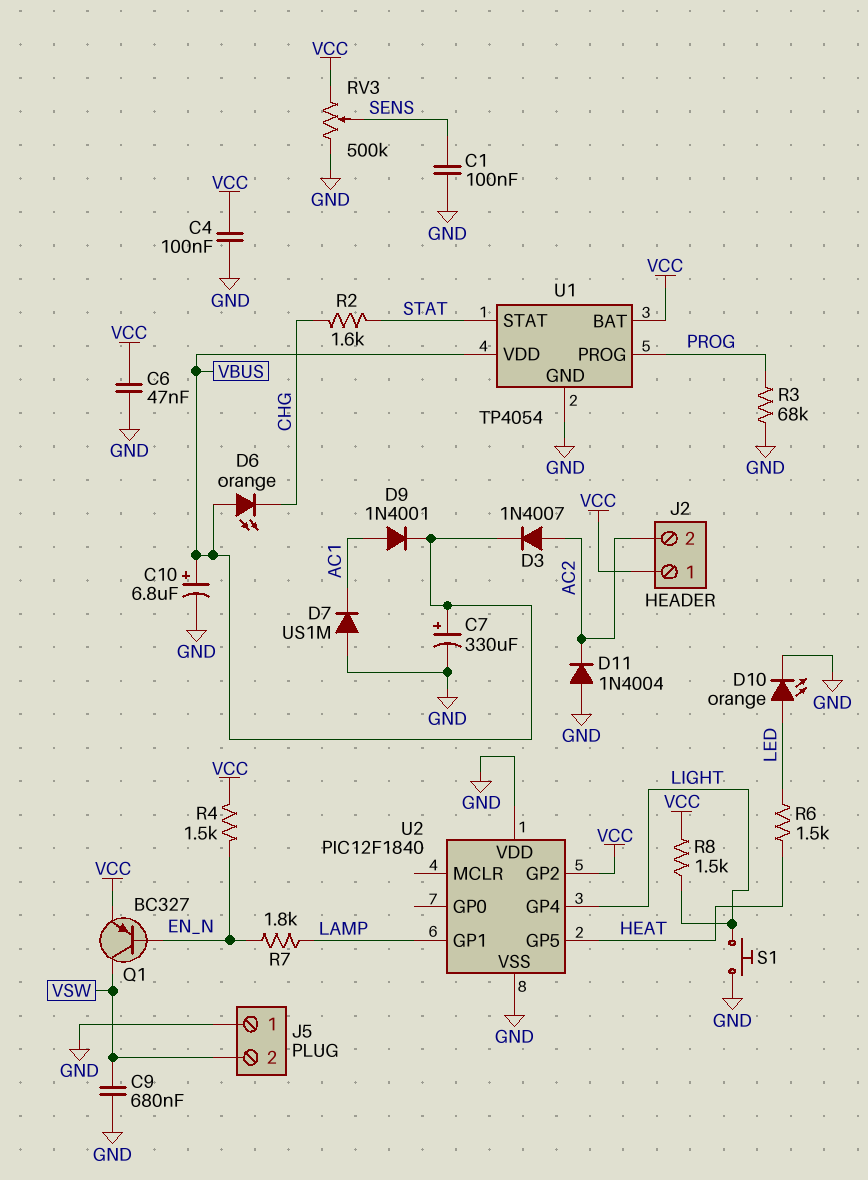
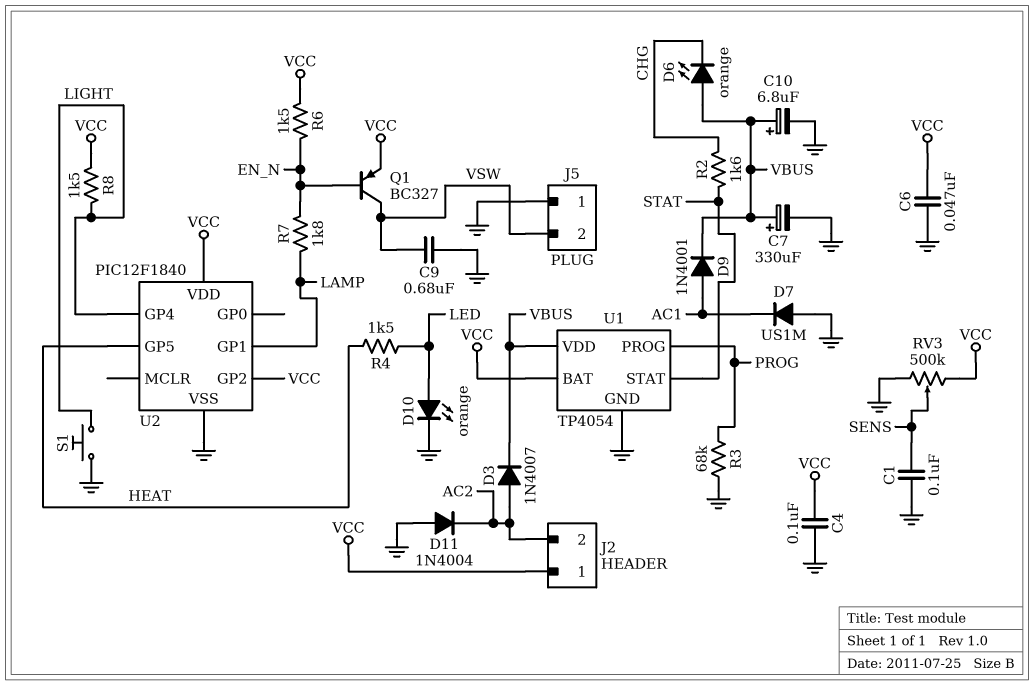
R4: 1.5k (EN_N, VCC) -> 1.5k (HEAT, LED)
R6: 1.5k (HEAT, LED) -> 1.5k (EN_N, VCC)
U2 pin VDD: GND -> VCC

